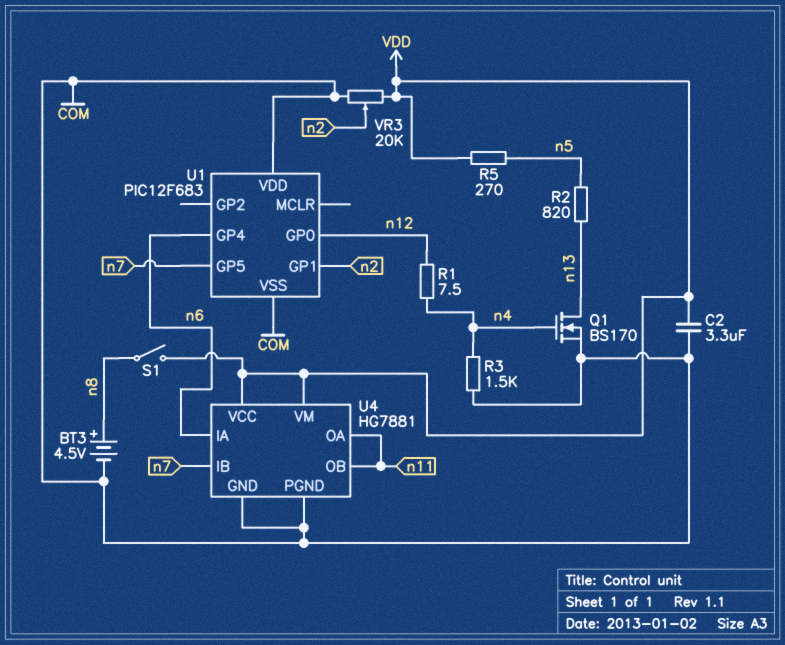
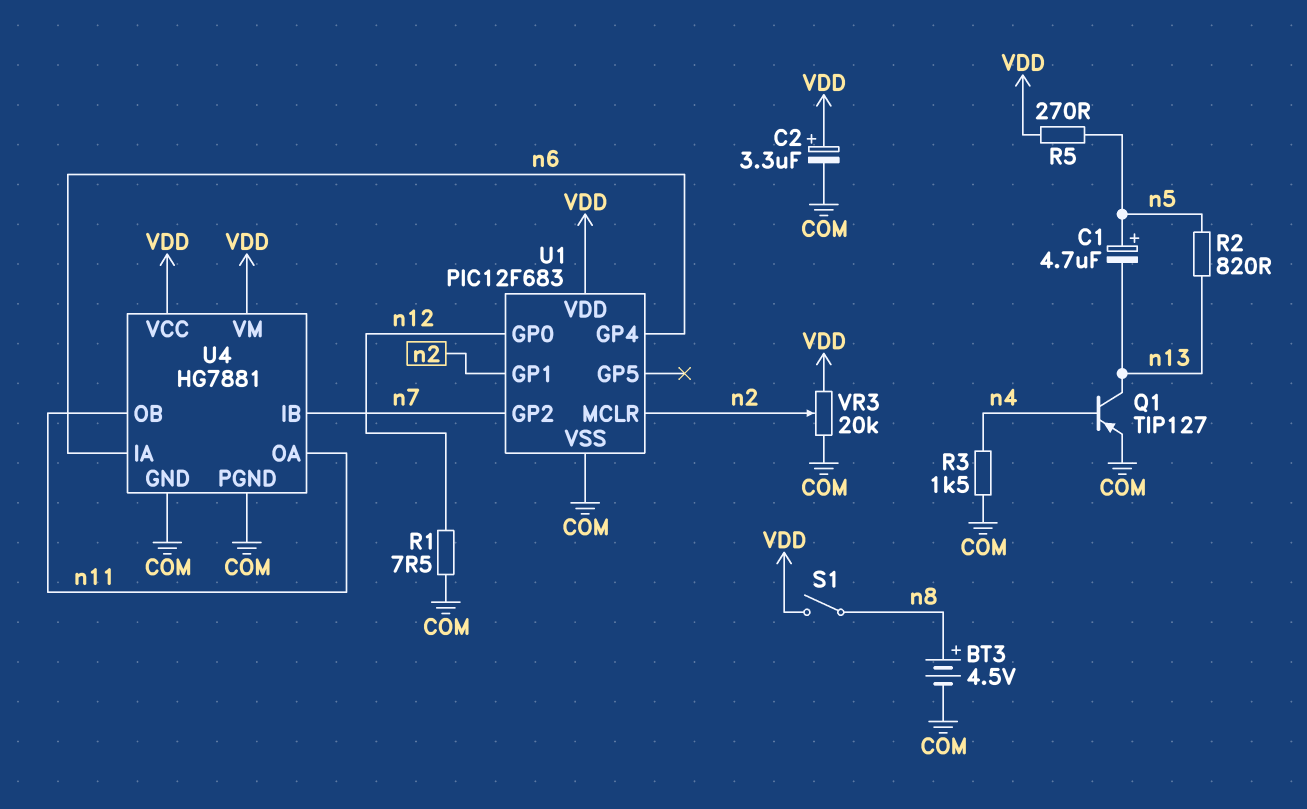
C1: none -> 4.7uF (plus n5, minus n13)
C2: 3.3uF (COM, VDD) -> 3.3uF (plus VDD, minus COM)
Q1: NMOS BS170 (G n4, D n13, S COM) -> PNP TIP127 (B n4, C n13, E COM)
R1: 7.5 (n4, n12) -> 7.5 (COM, n12)
U1 pin GP2: none -> n7
U1 pin GP5: n7 -> none
U1 pin MCLR: none -> n2
U1 pin VDD: COM -> VDD

